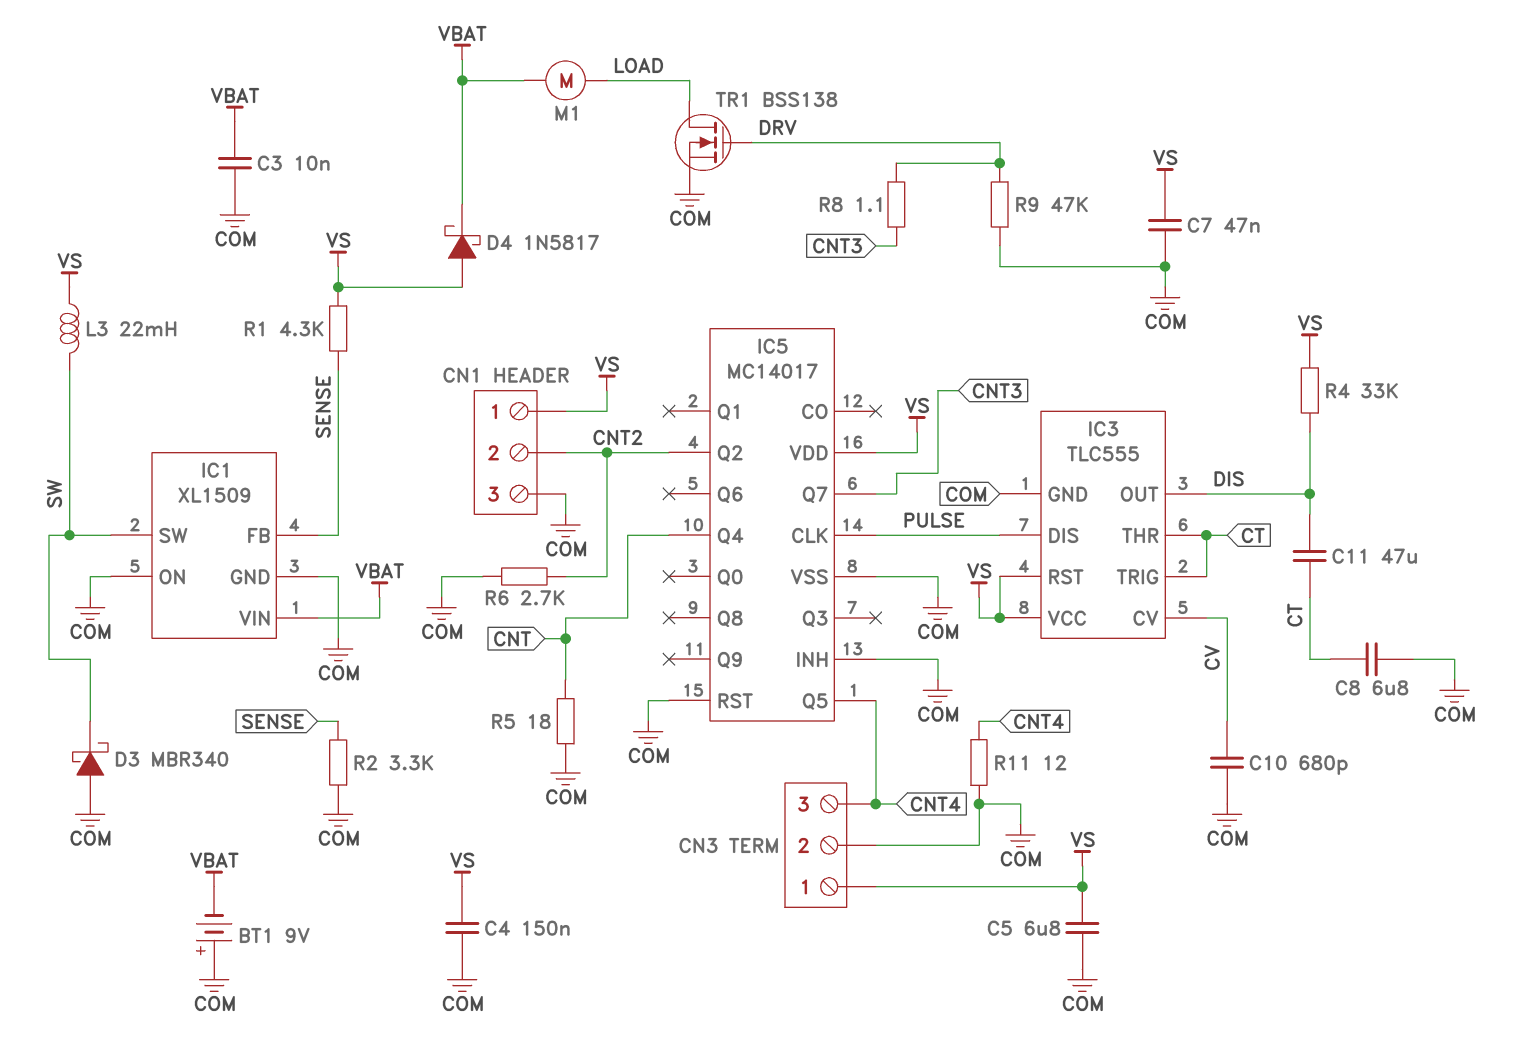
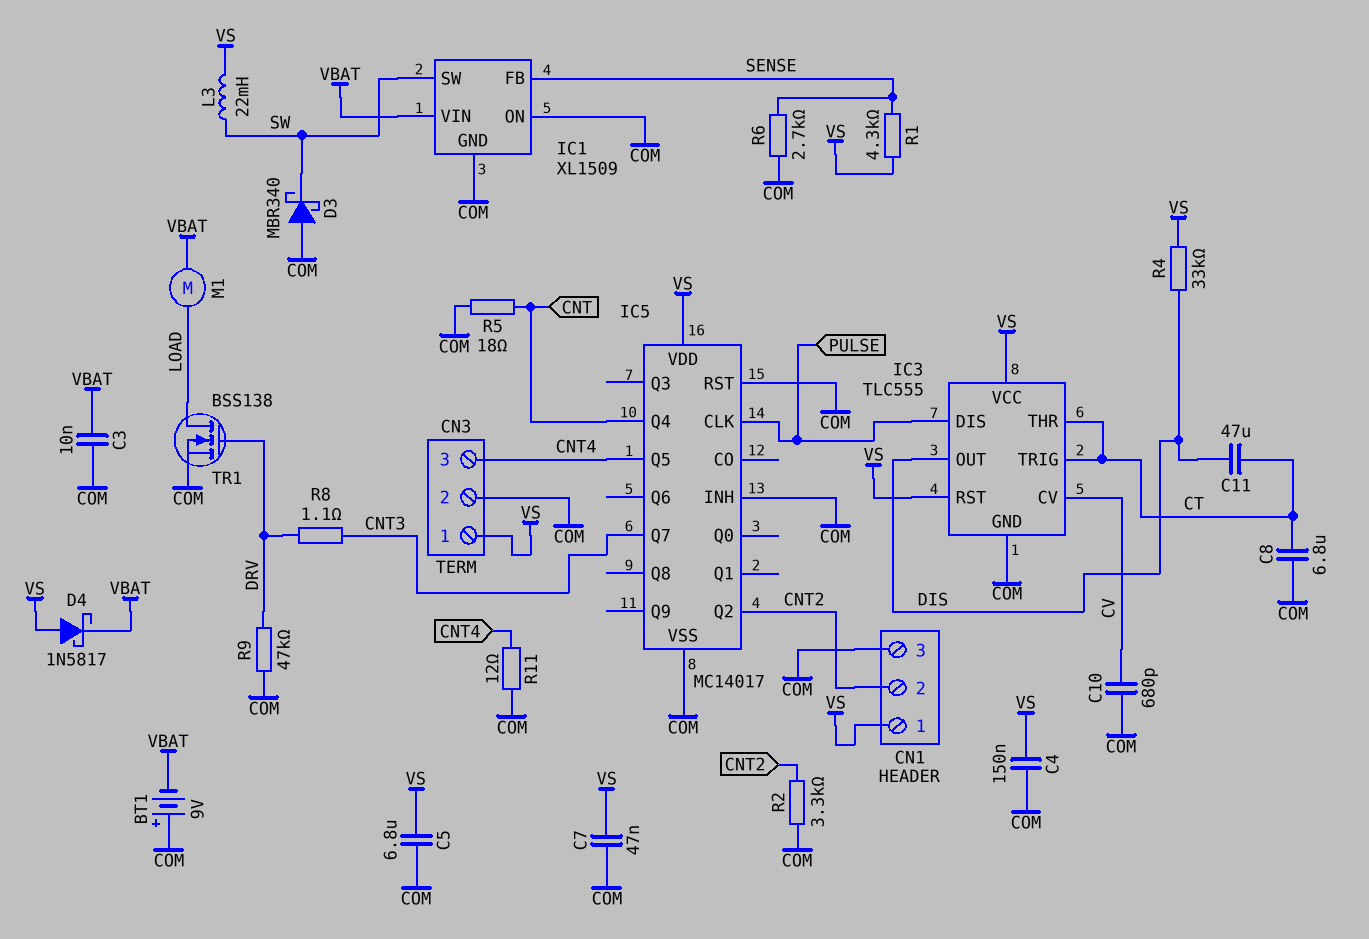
R2: 3.3k (COM, SENSE) -> 3.3k (CNT2, COM)
R6: 2.7k (CNT2, COM) -> 2.7k (COM, SENSE)

